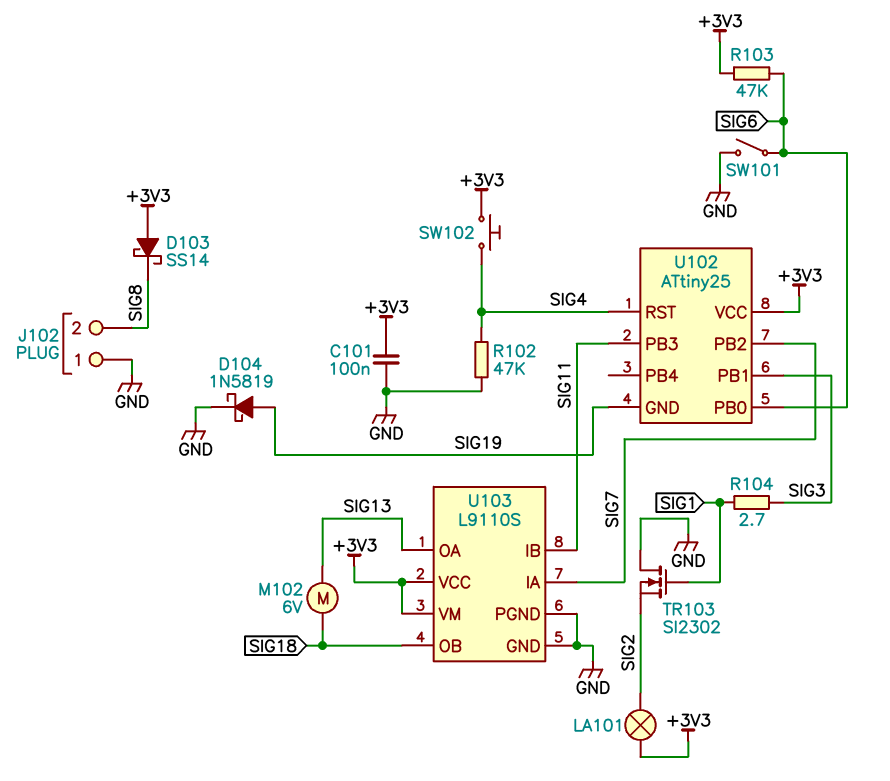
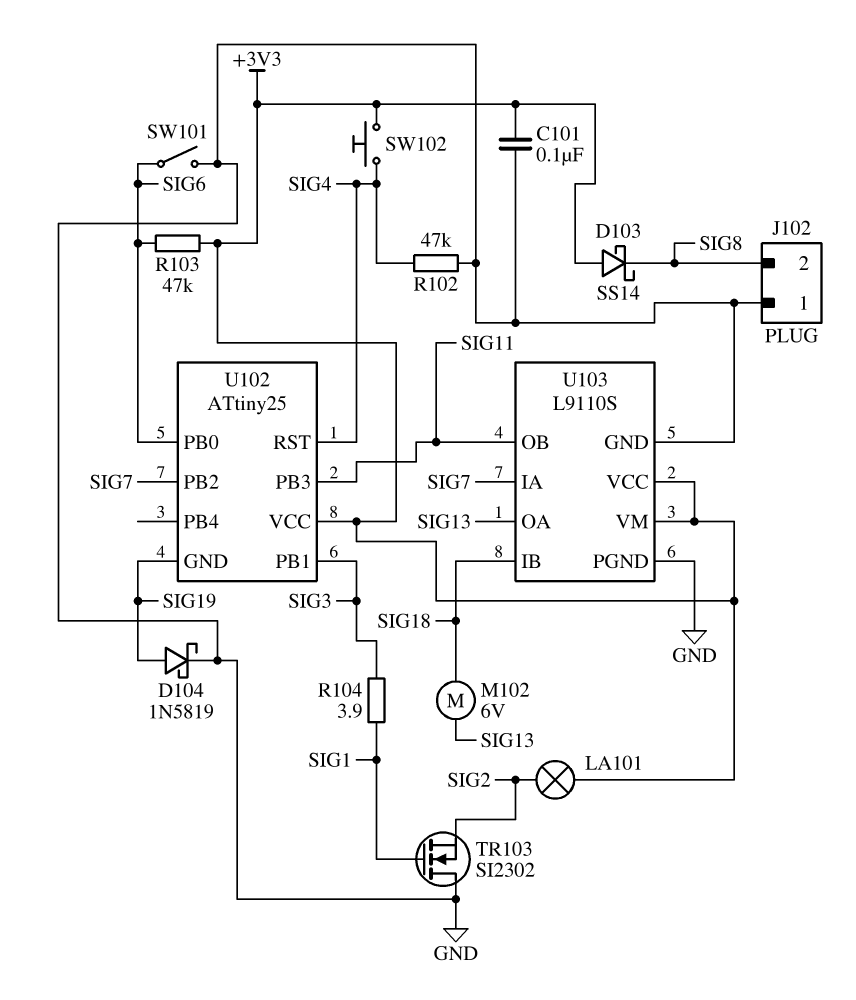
R104: 2.7 (SIG1, SIG3) -> 3.9 (SIG1, SIG3)
U103 pin IB: SIG11 -> SIG18
U103 pin OB: SIG18 -> SIG11

